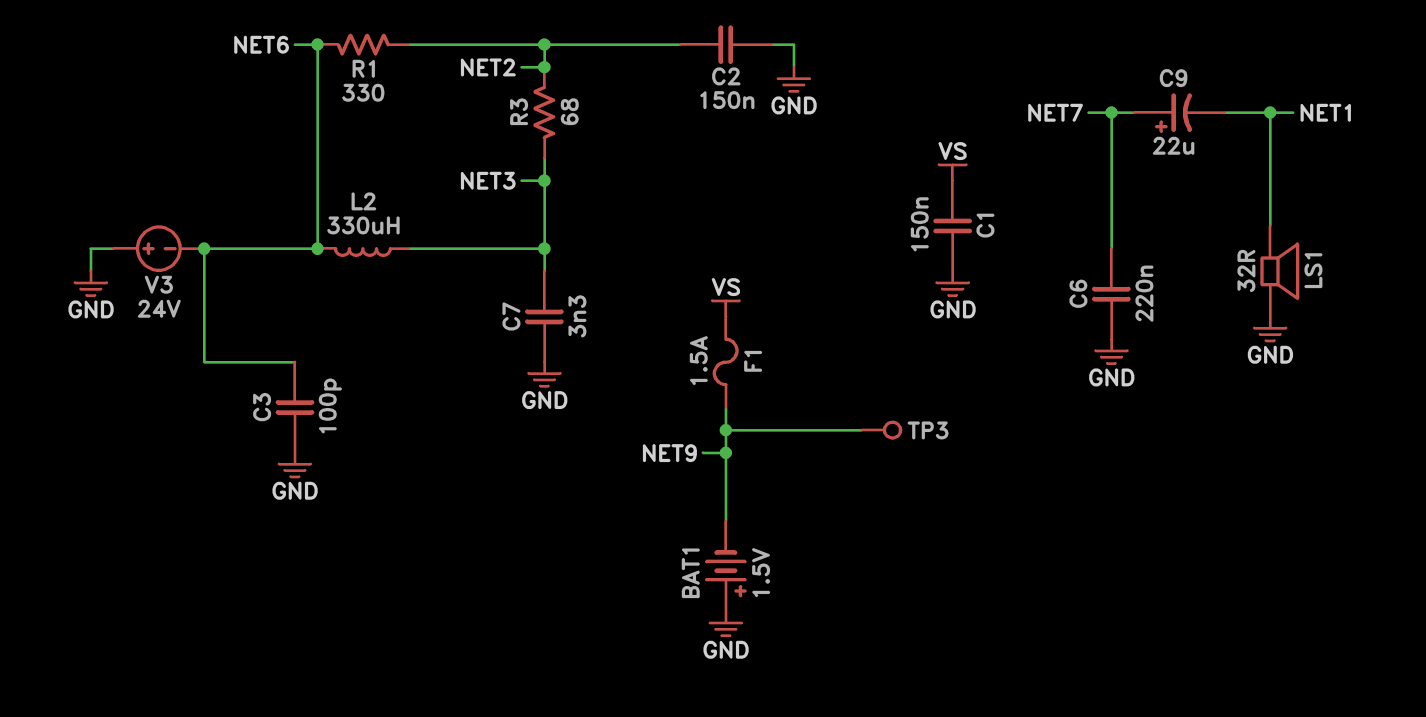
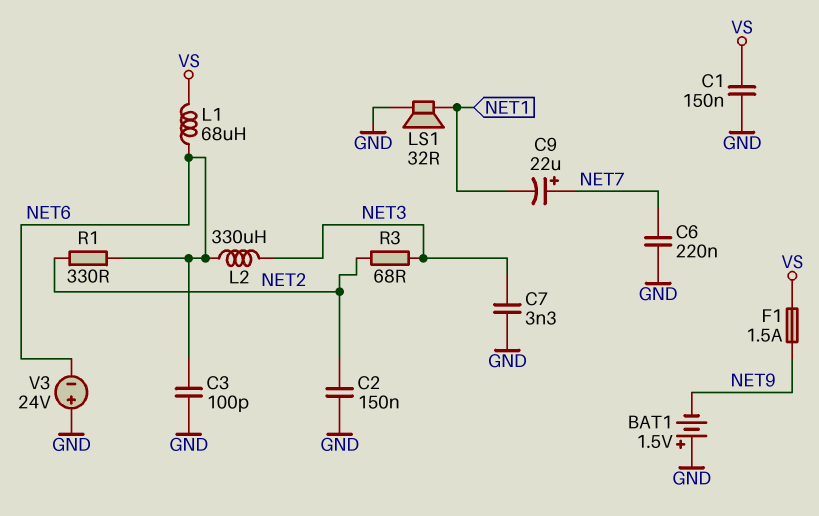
L1: none -> 68uH (NET6, VS)
TP3: test point (NET9) -> none

